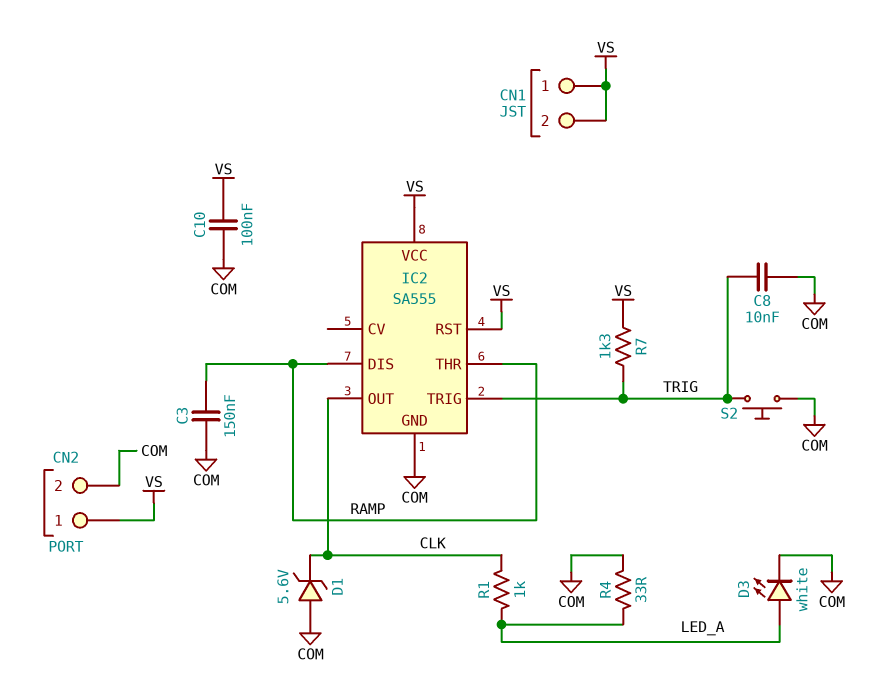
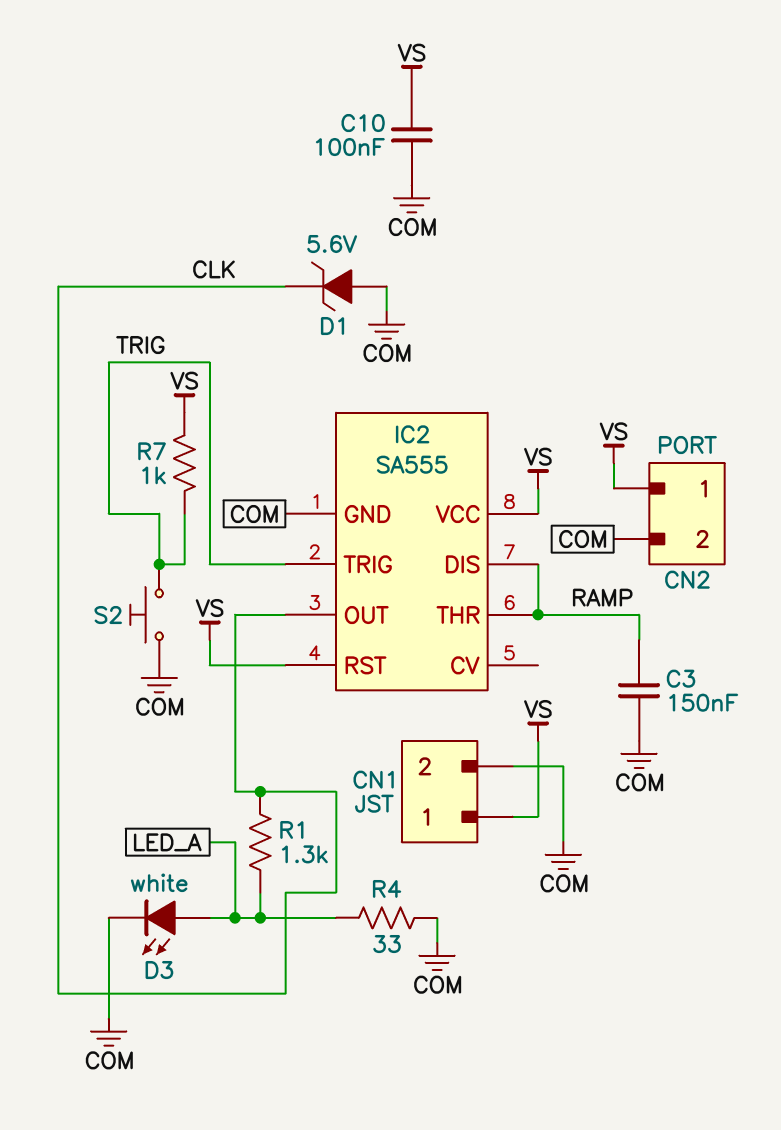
C8: 10nF (COM, TRIG) -> none
CN1 pin 2: VS -> COM
R1: 1k (CLK, LED_A) -> 1.3k (CLK, LED_A)
R7: 1.3k (TRIG, VS) -> 1k (TRIG, VS)

